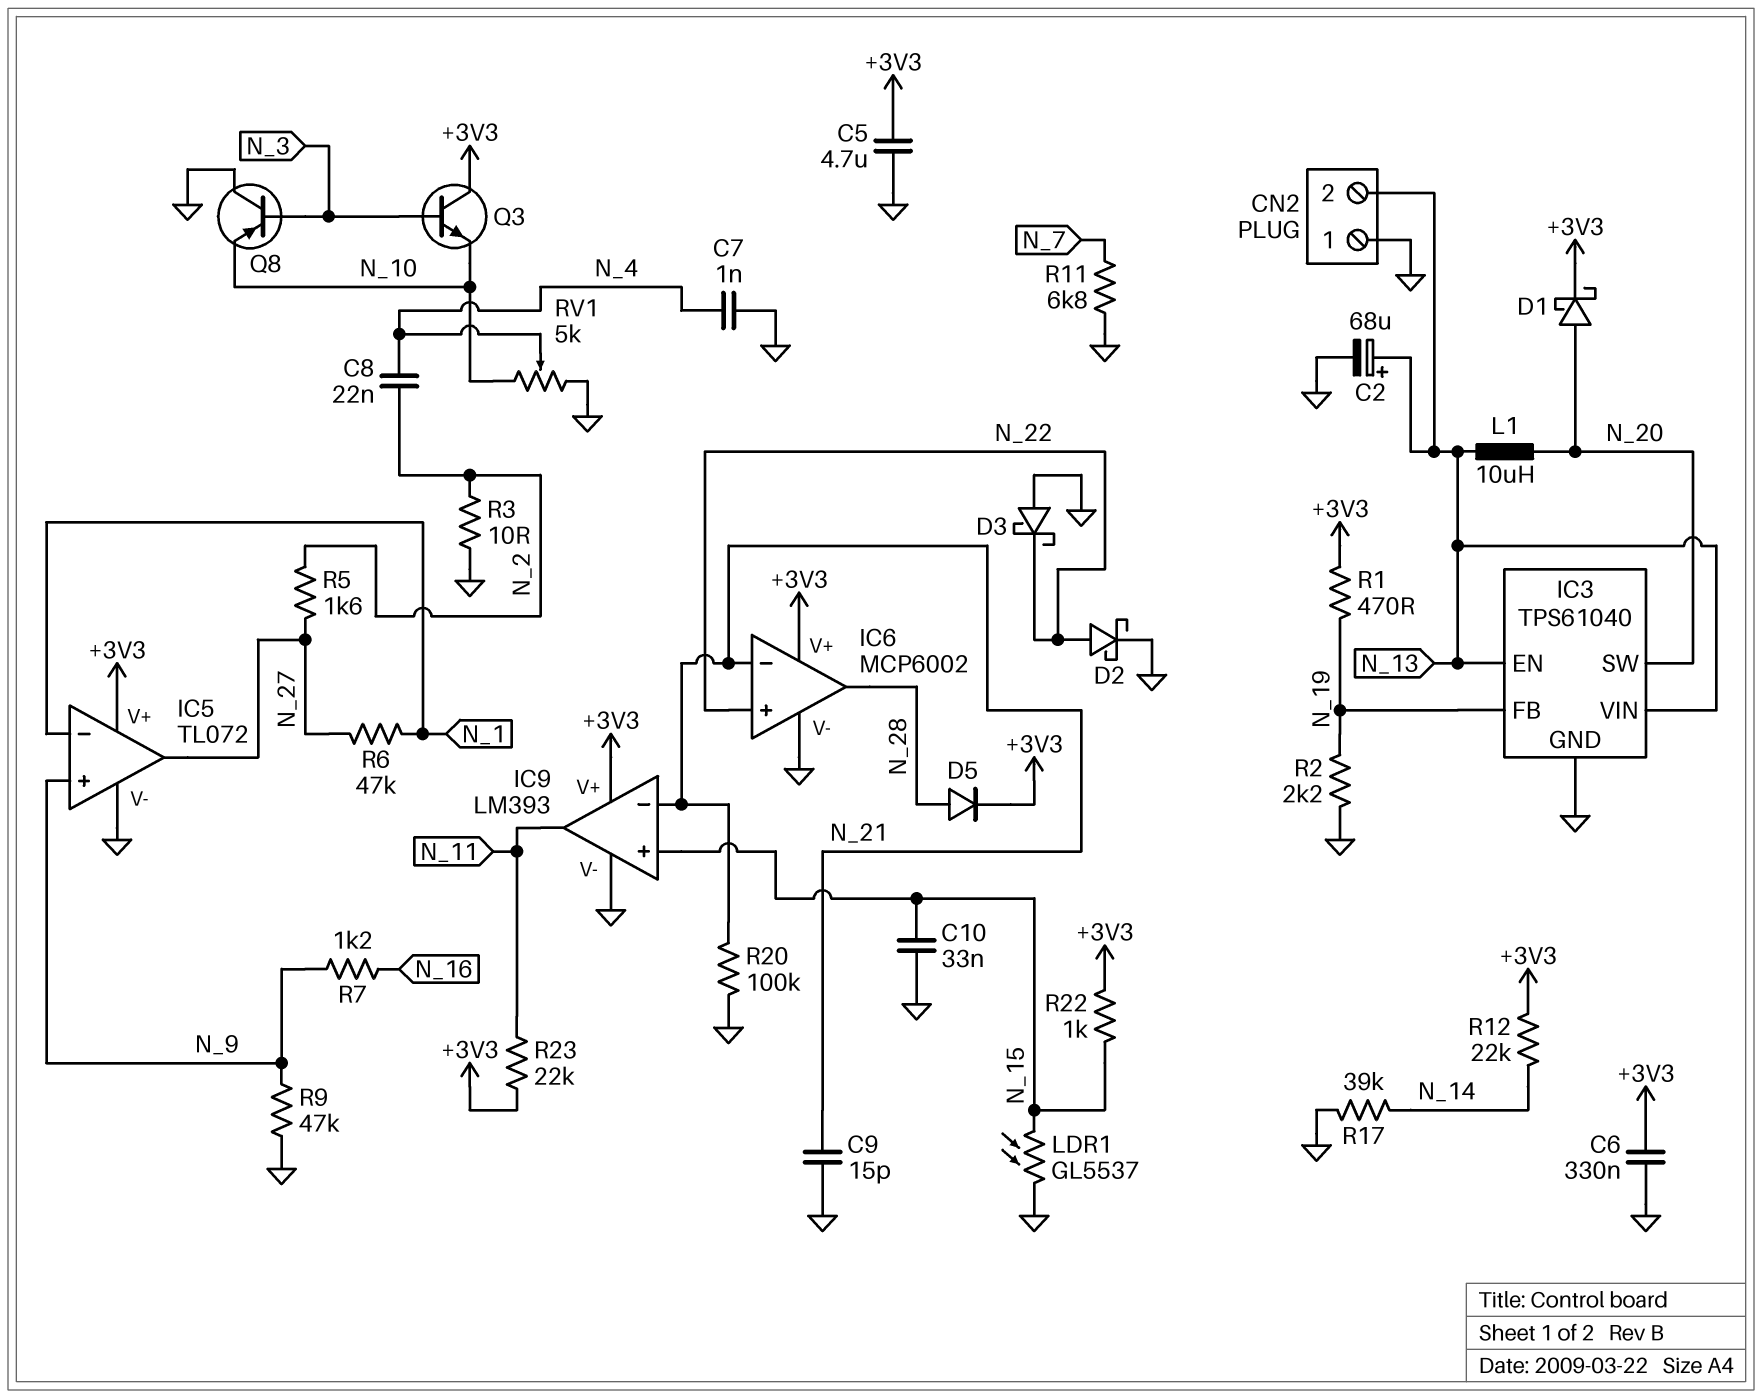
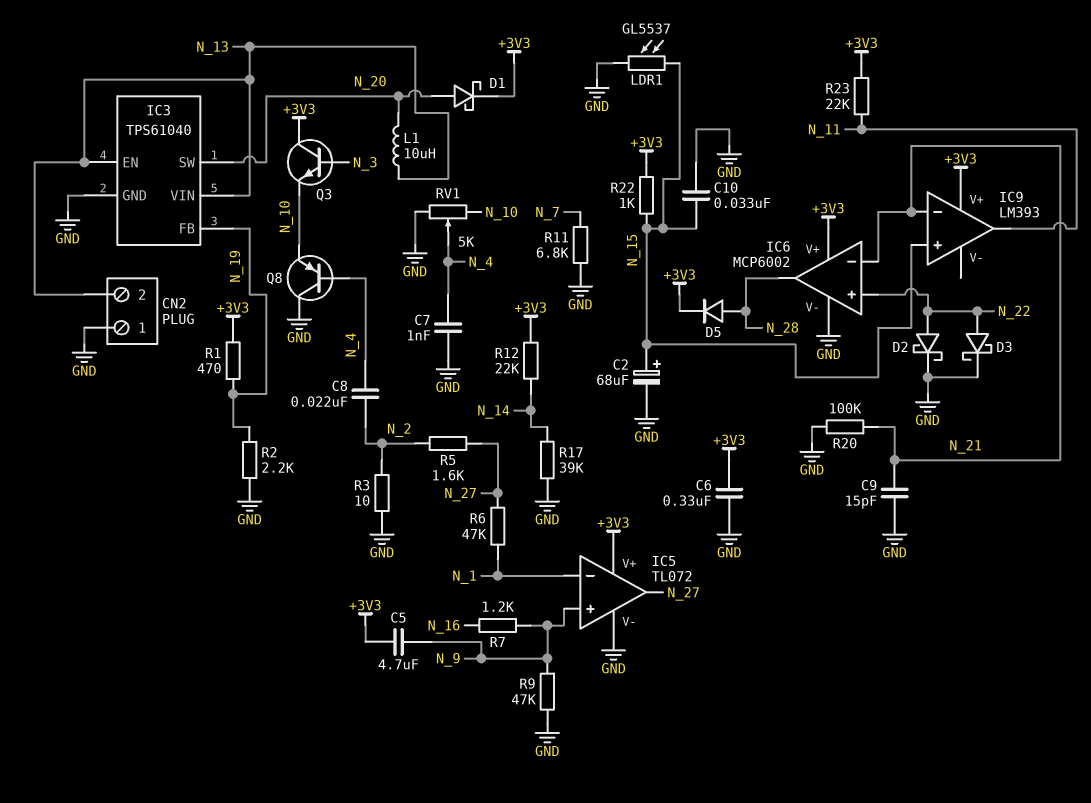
C2: 68uF (plus N_13, minus GND) -> 68uF (plus N_15, minus GND)
C5: 4.7uF (+3V3, GND) -> 4.7uF (+3V3, N_9)
D3: schottky (A GND, K N_22) -> schottky (A N_22, K GND)
IC9 pin V-: GND -> none
Q8: PNP (B N_3, C GND, E N_10) -> PNP (B N_4, C GND, E N_10)

